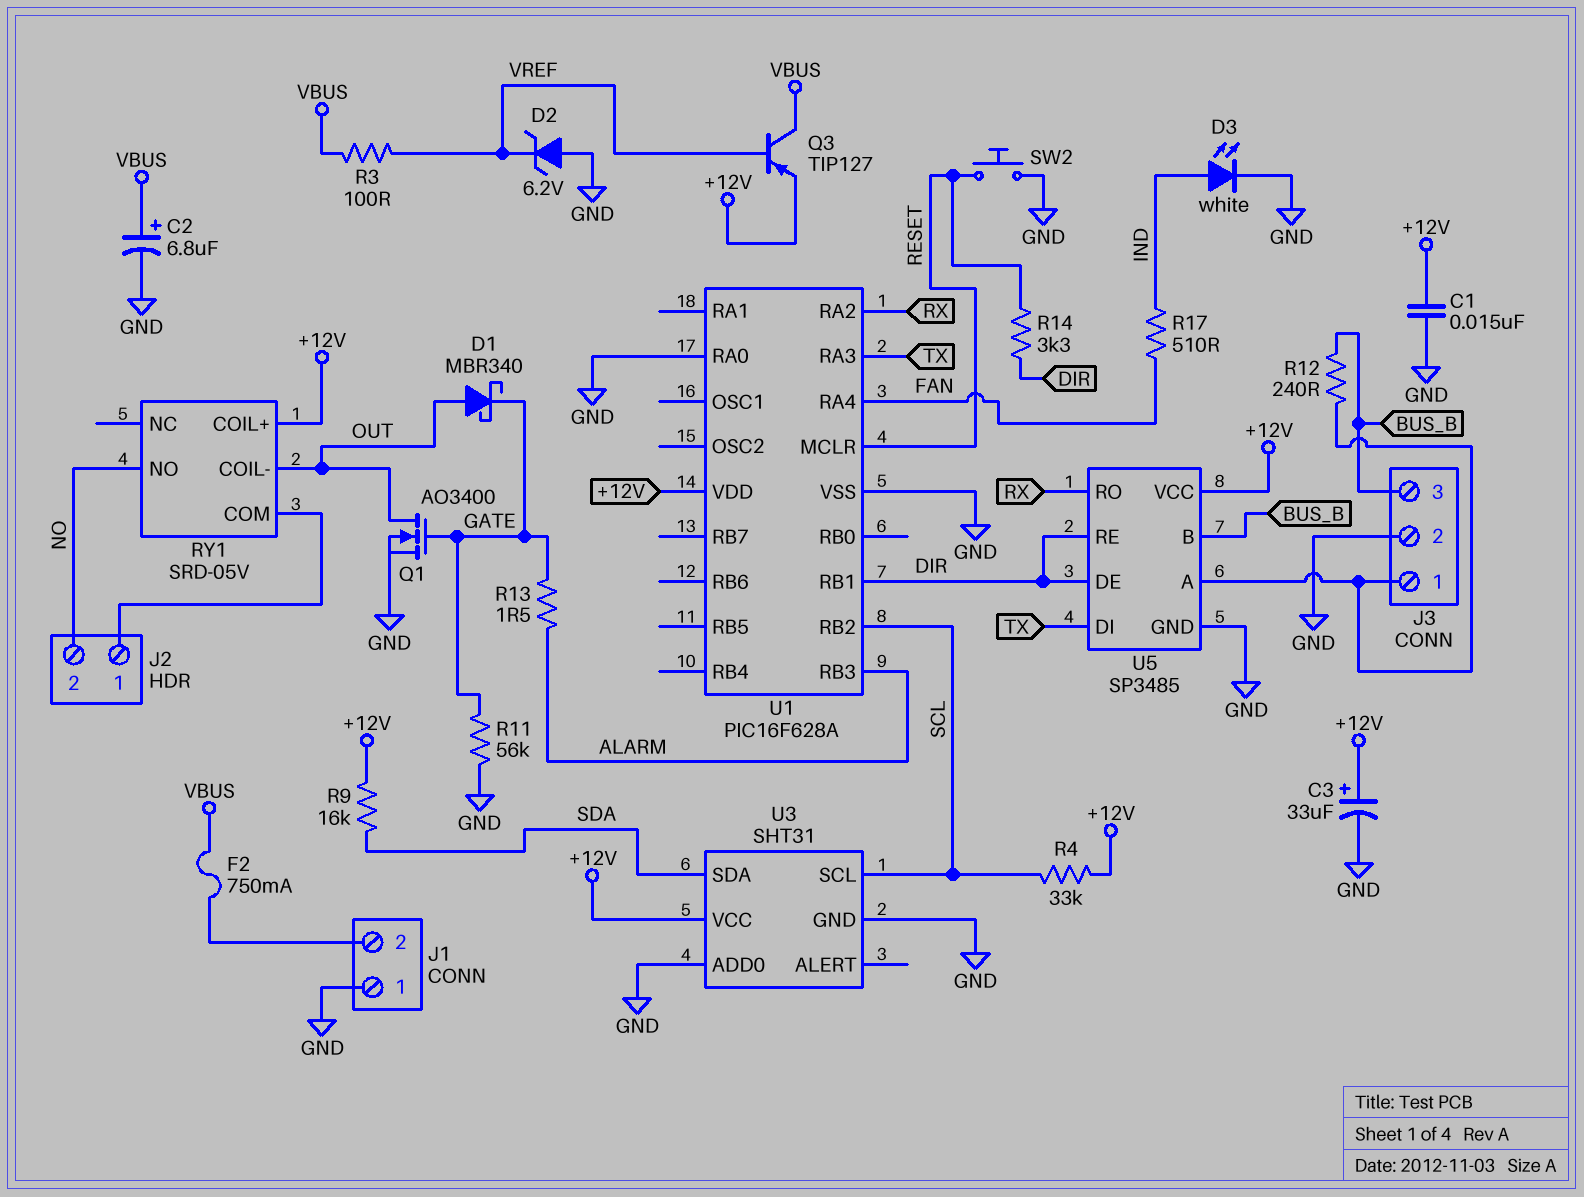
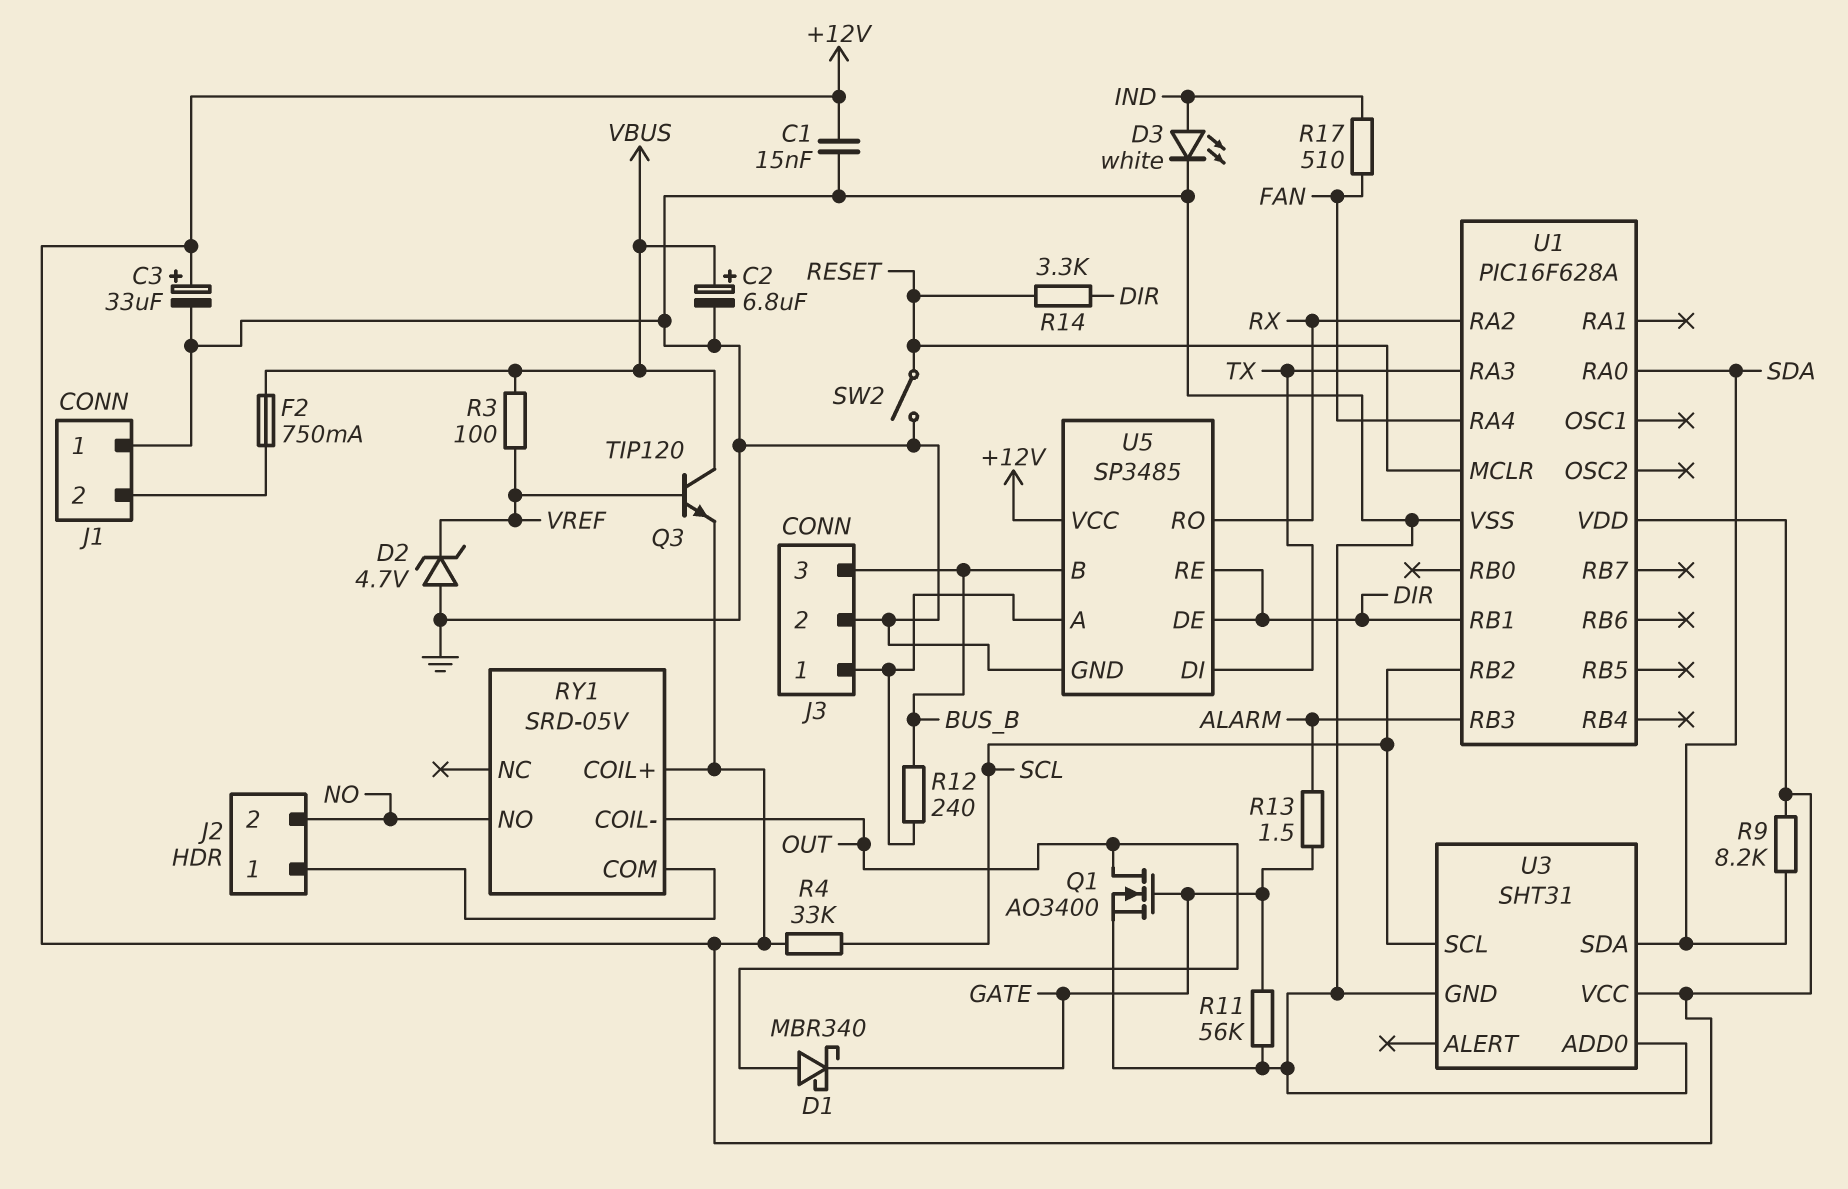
D2: zener 6.2V (A GND, K VREF) -> zener 4.7V (A GND, K VREF)
Q3: PNP TIP127 (B VREF, C VBUS, E +12V) -> NPN TIP120 (B VREF, C VBUS, E +12V)
R9: 16k (+12V, SDA) -> 8.2k (+12V, SDA)
SW2: button (GND, RESET) -> switch (GND, RESET)
U1 pin RA0: GND -> SDA

